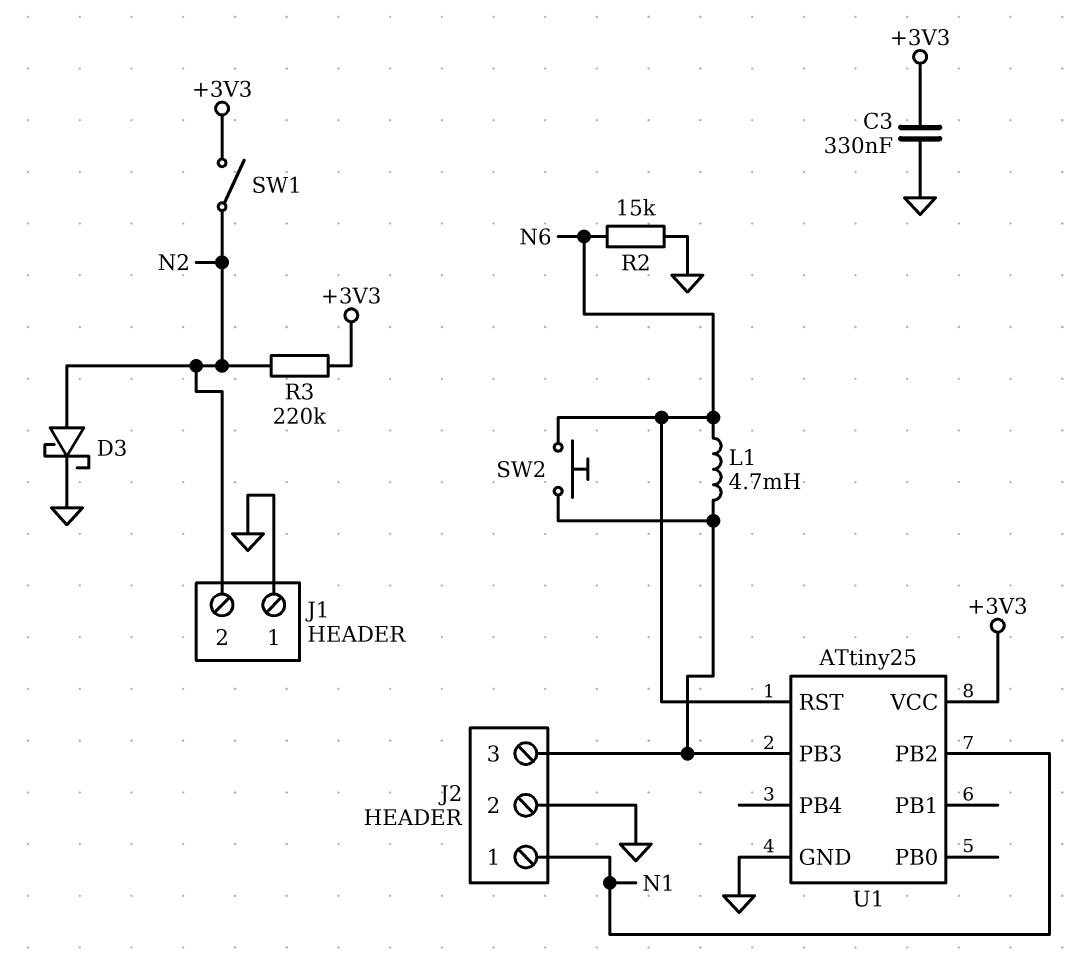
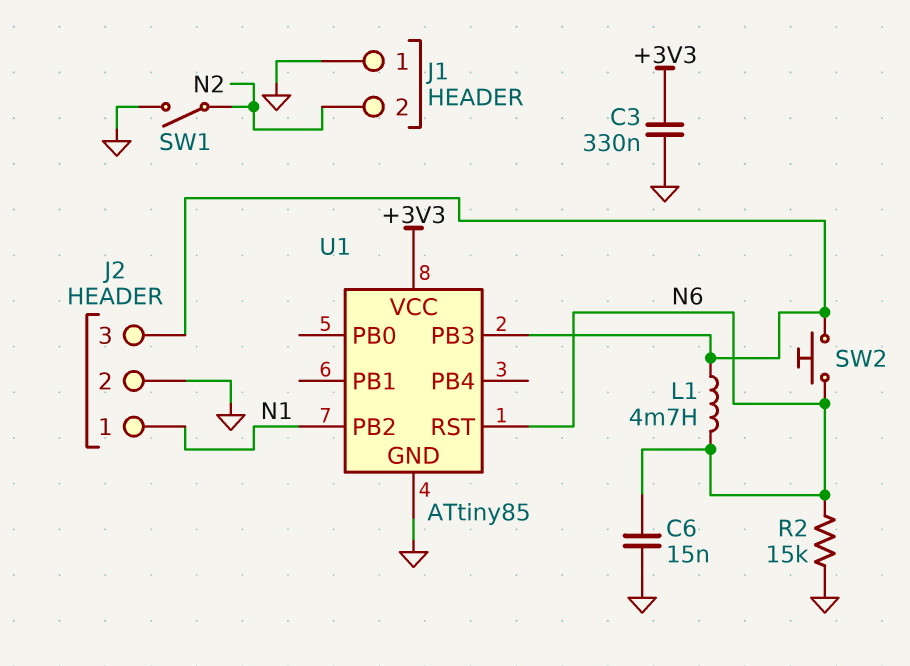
C6: none -> 15nF (GND, N6)
D3: schottky (A N2, K GND) -> none
R3: 220k (+3V3, N2) -> none
SW1: switch (+3V3, N2) -> switch (GND, N2)
U1: ATtiny25 -> ATtiny85

